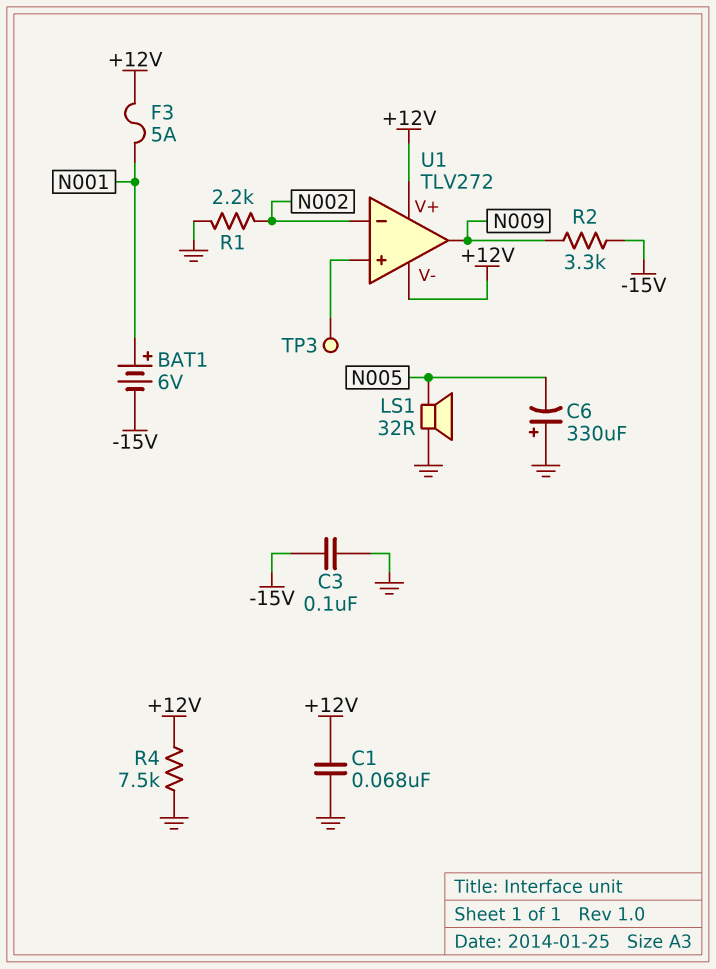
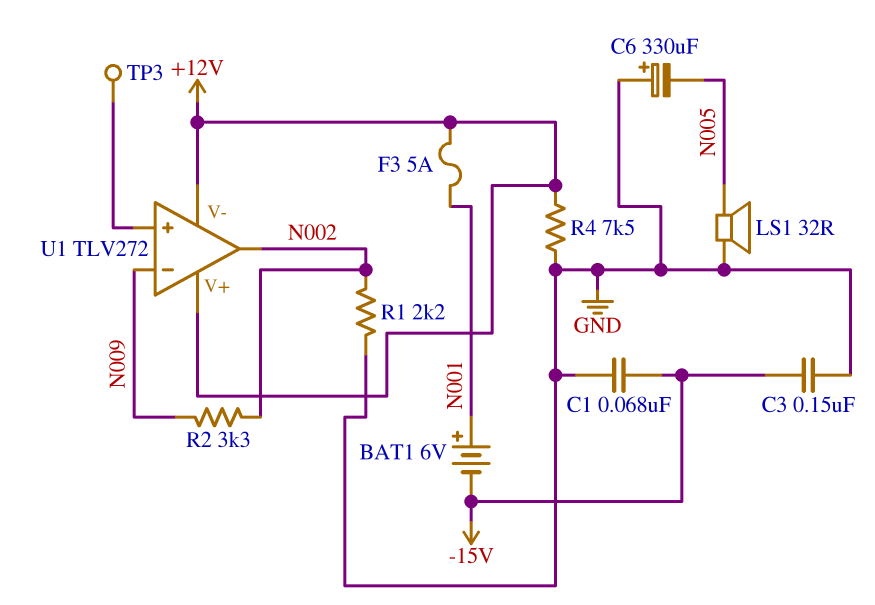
C1: 68nF (+12V, GND) -> 68nF (-15V, GND)
C3: 100nF (-15V, GND) -> 150nF (-15V, GND)
R2: 3.3k (-15V, N009) -> 3.3k (N002, N009)
U1 pin in-: N002 -> N009
U1 pin out: N009 -> N002

